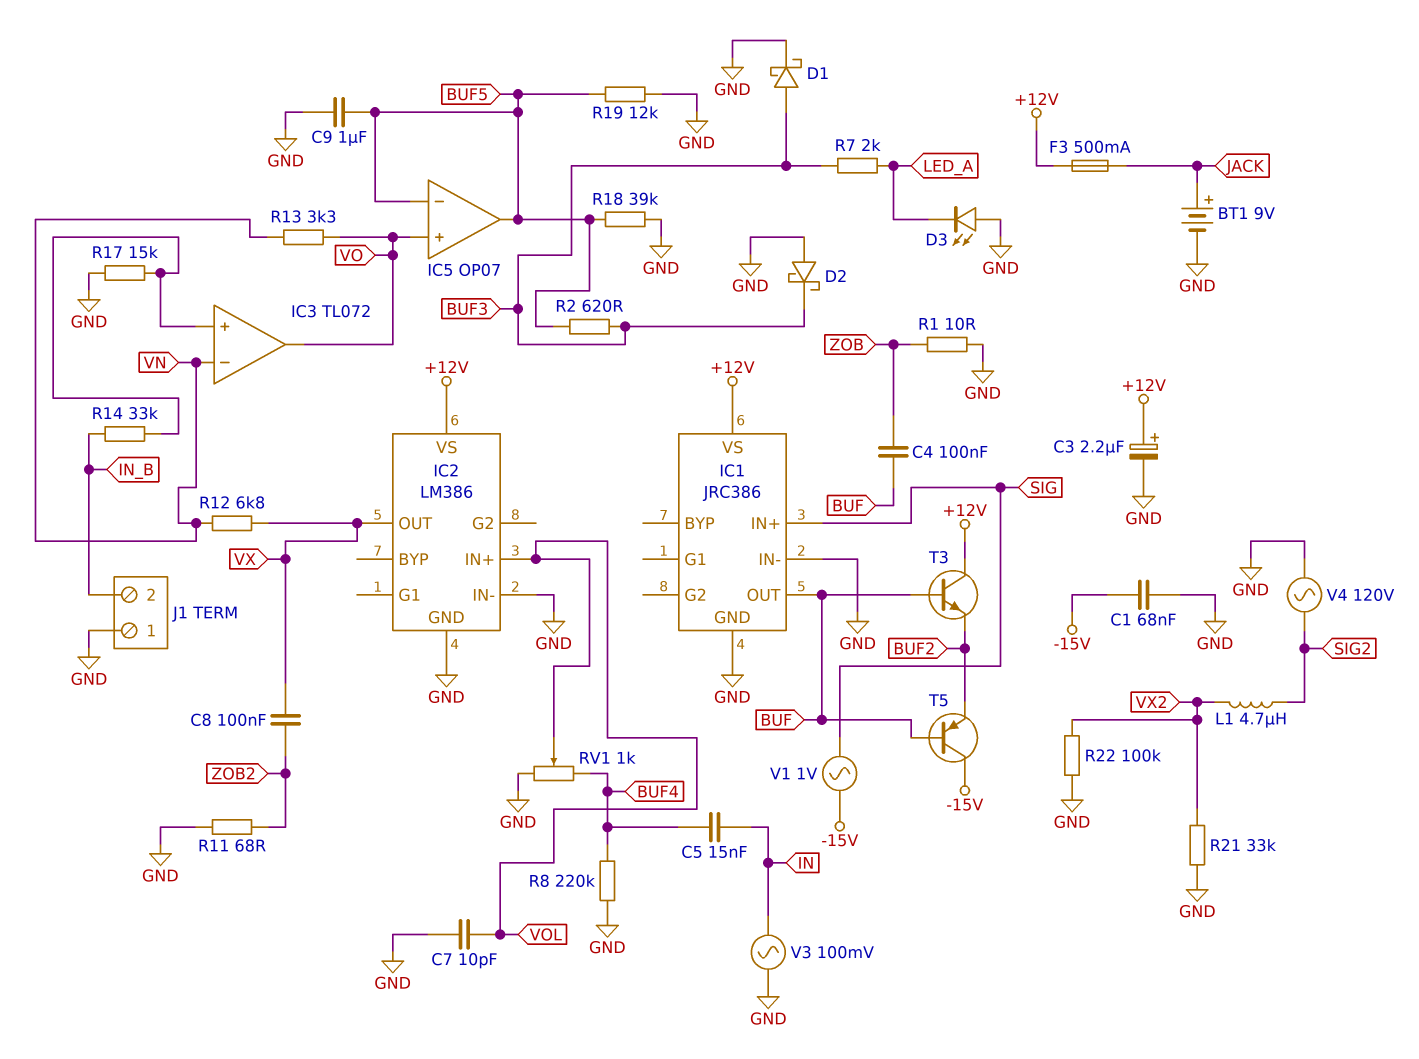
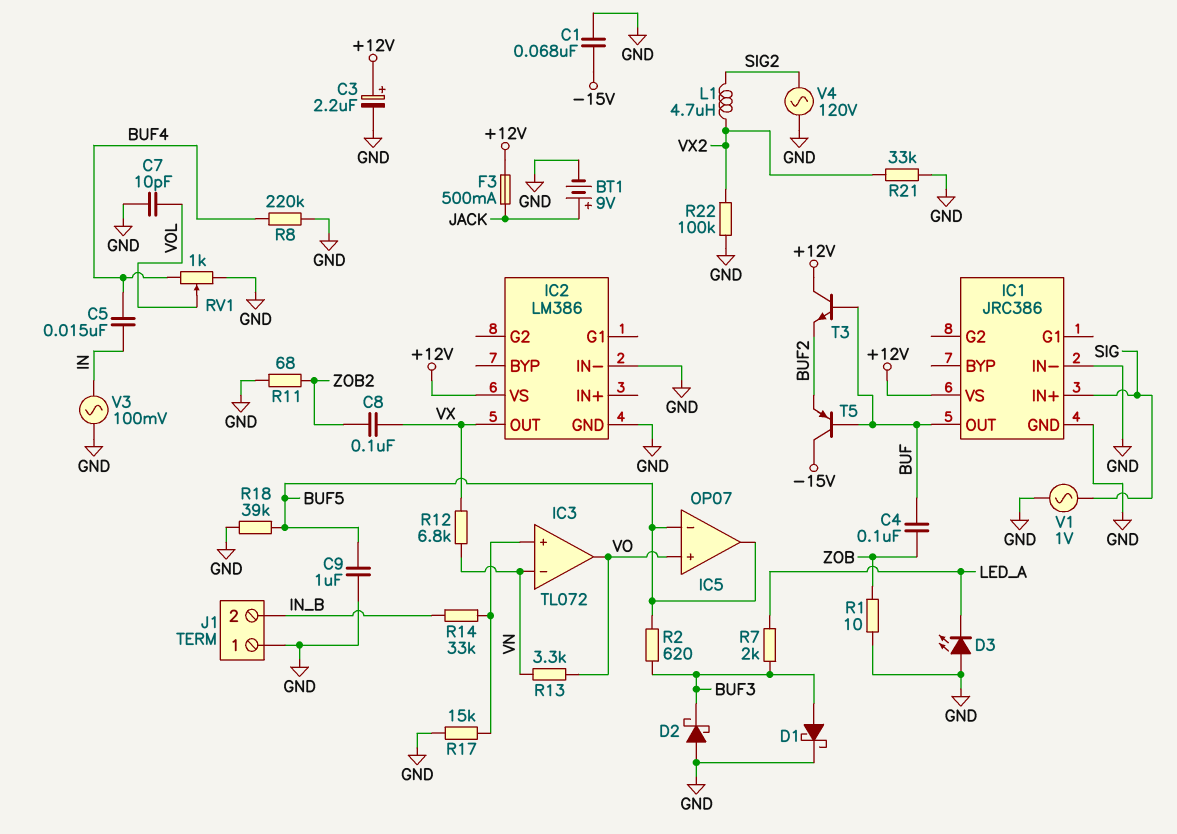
IC2 pin IN+: VOL -> none
R19: 12k (BUF5, GND) -> none
V1: AC 1V (-15V, SIG) -> AC 1V (GND, SIG)

